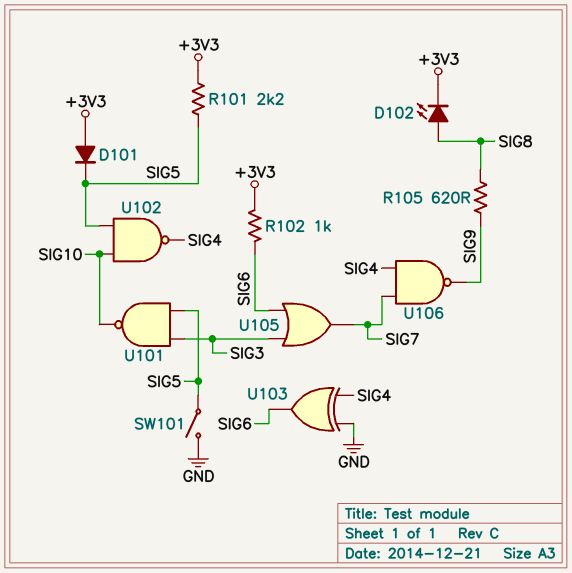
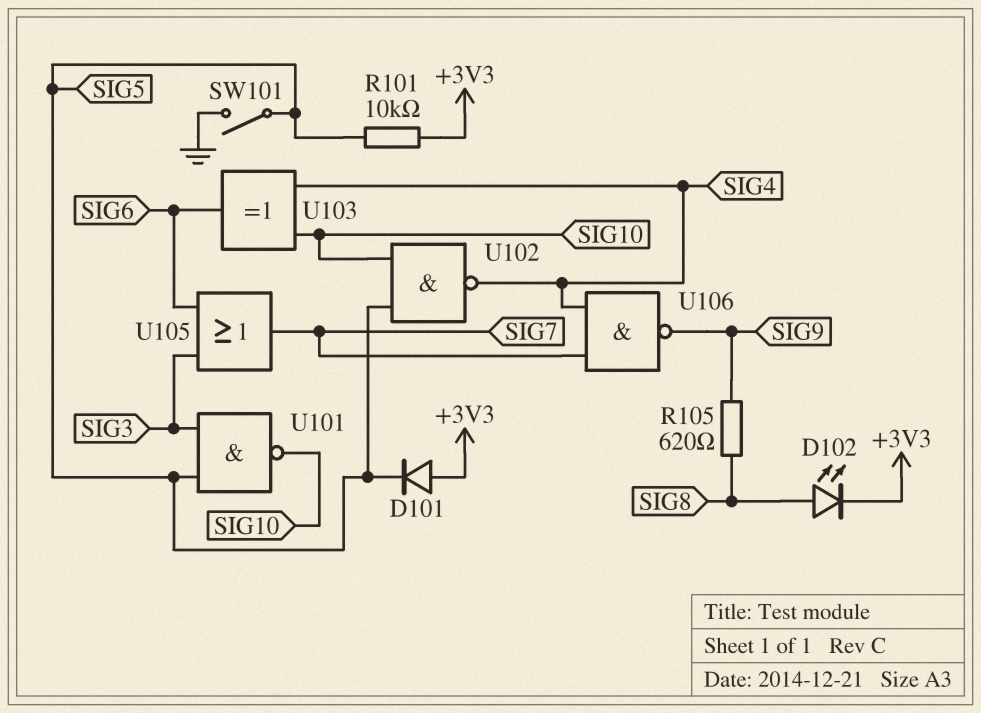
R101: 2.2k (+3V3, SIG5) -> 10k (+3V3, SIG5)
R102: 1k (+3V3, SIG6) -> none
U103: XOR (in GND, in SIG4, out SIG6) -> XOR (in SIG4, in SIG10, out SIG6)

